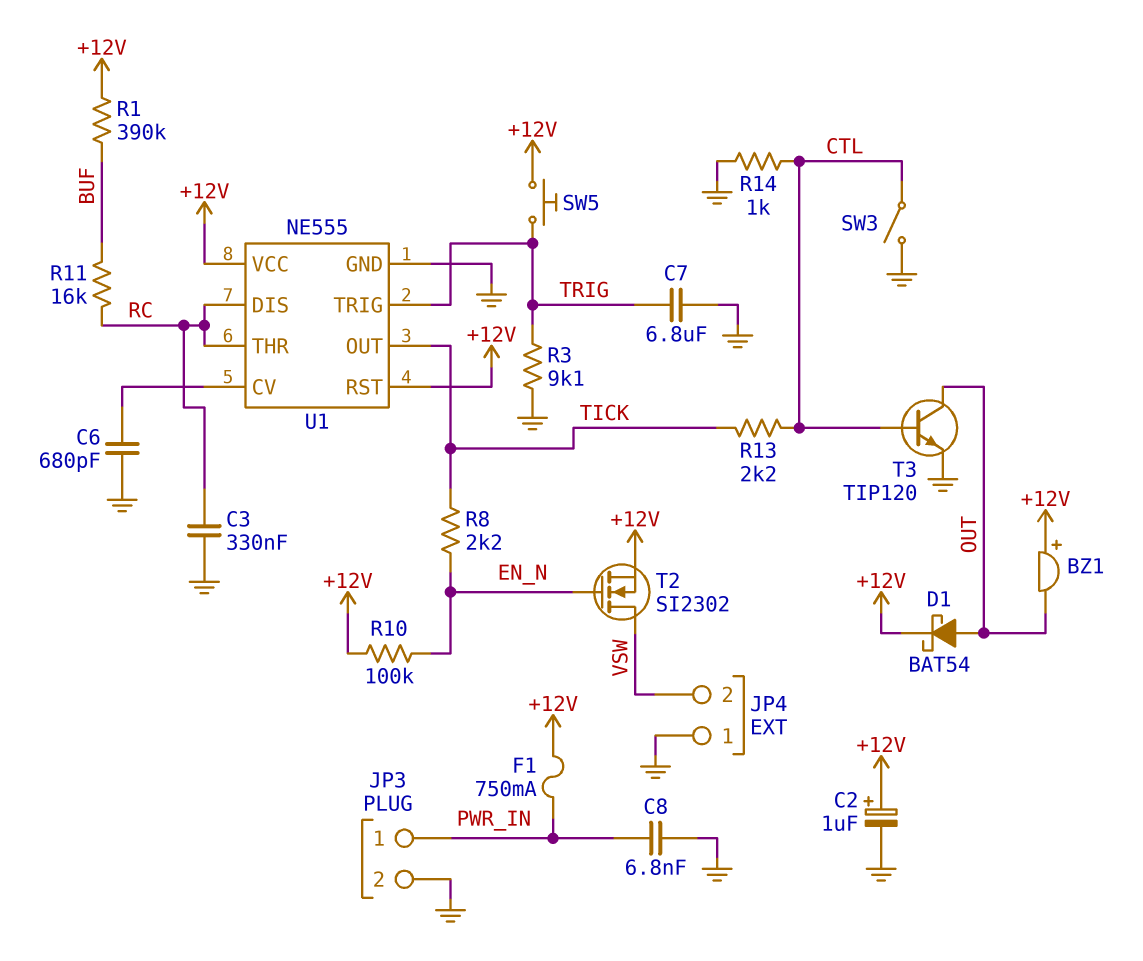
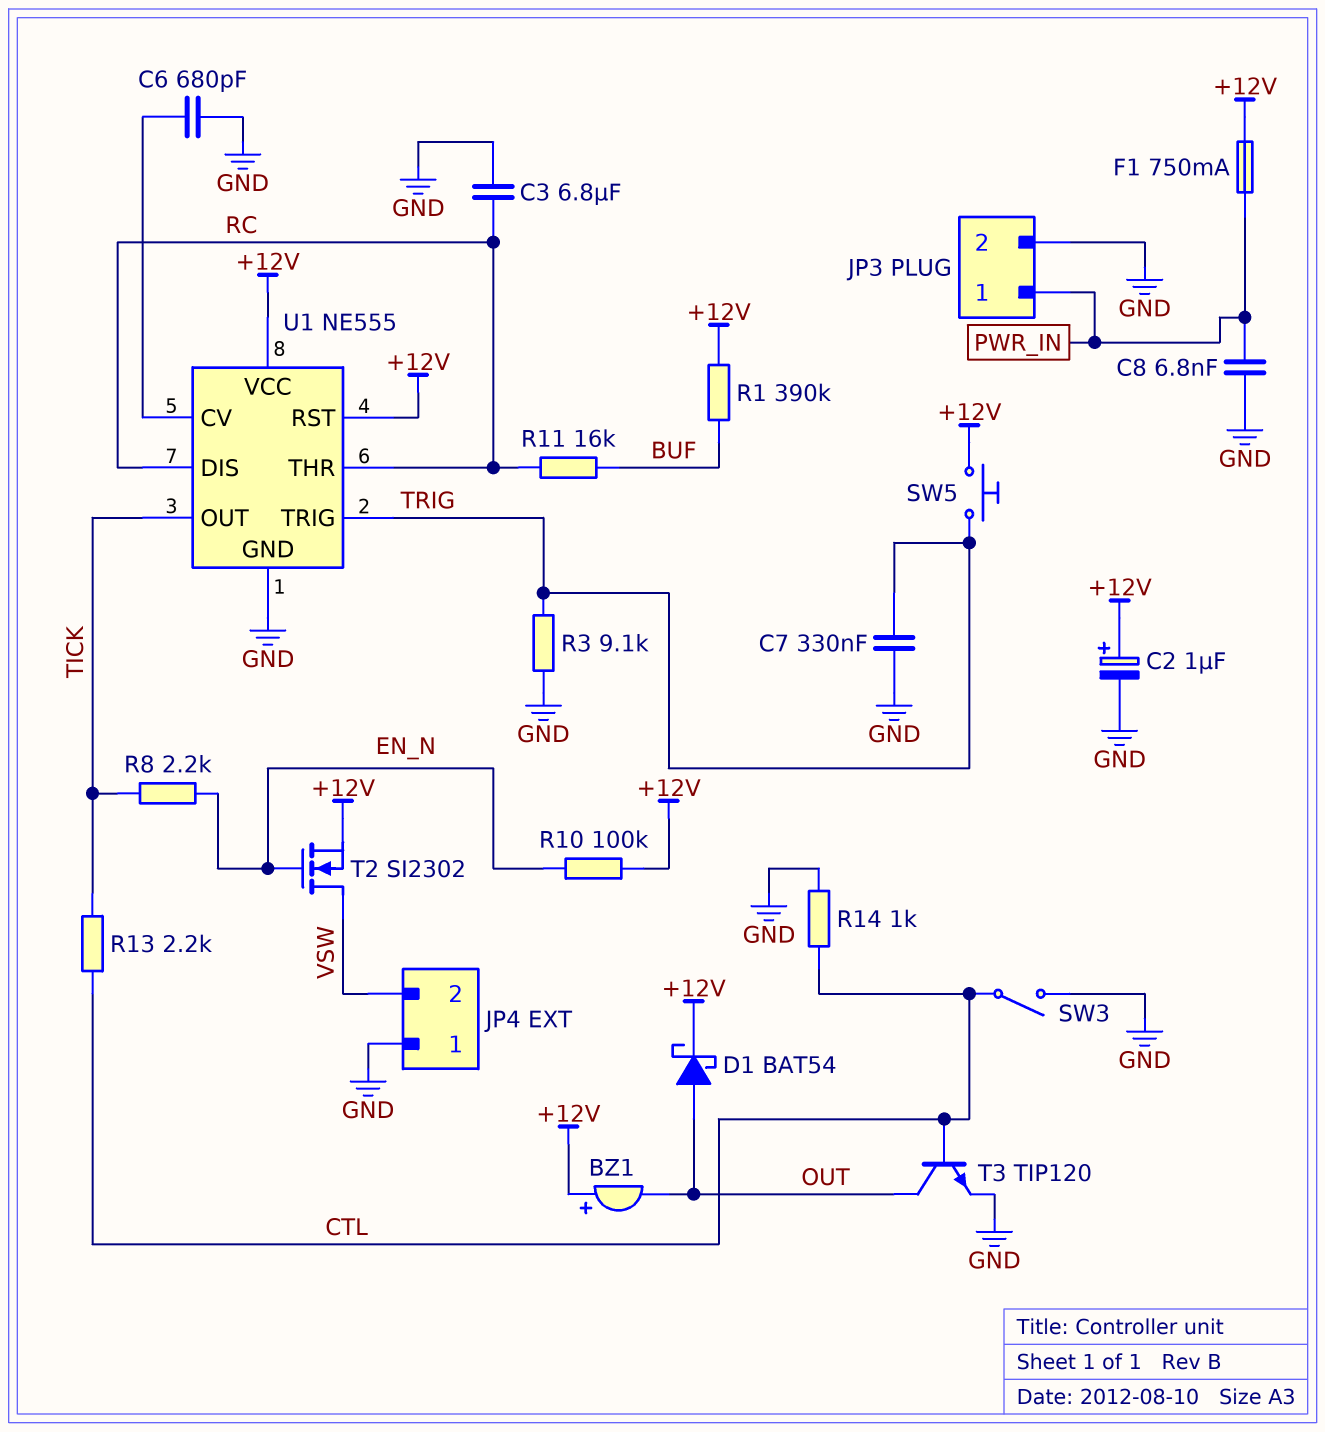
C3: 330nF (GND, RC) -> 6.8uF (GND, RC)
C7: 6.8uF (GND, TRIG) -> 330nF (GND, TRIG)

